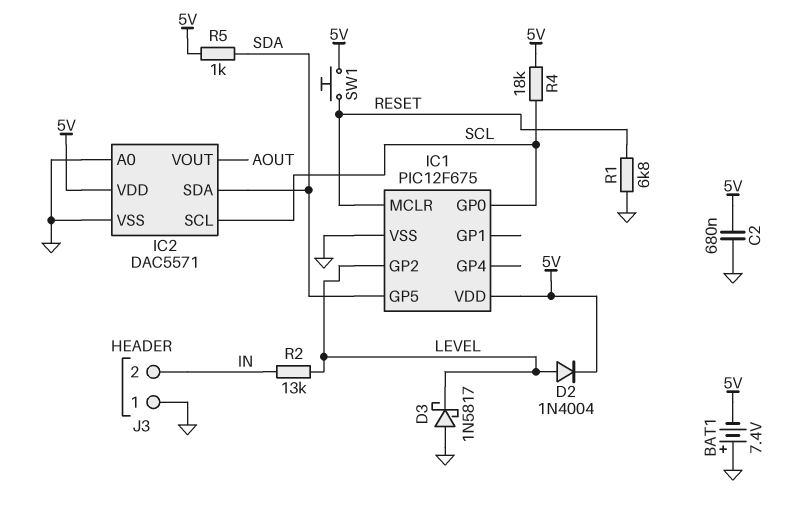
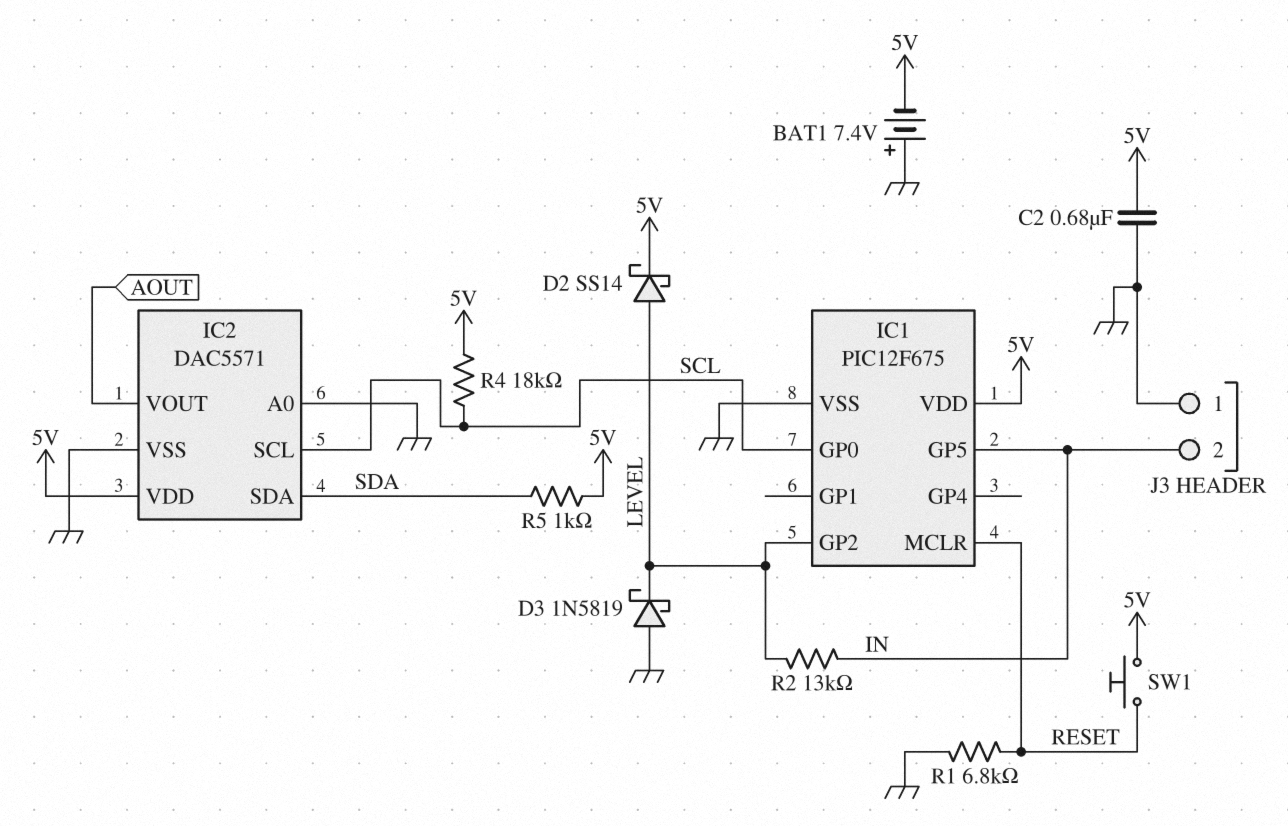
D2: diode 1N4004 (A LEVEL, K 5V) -> schottky SS14 (A LEVEL, K 5V)
D3: schottky 1N5817 (A GND, K LEVEL) -> schottky 1N5819 (A GND, K LEVEL)
IC1 pin GP5: SDA -> IN

